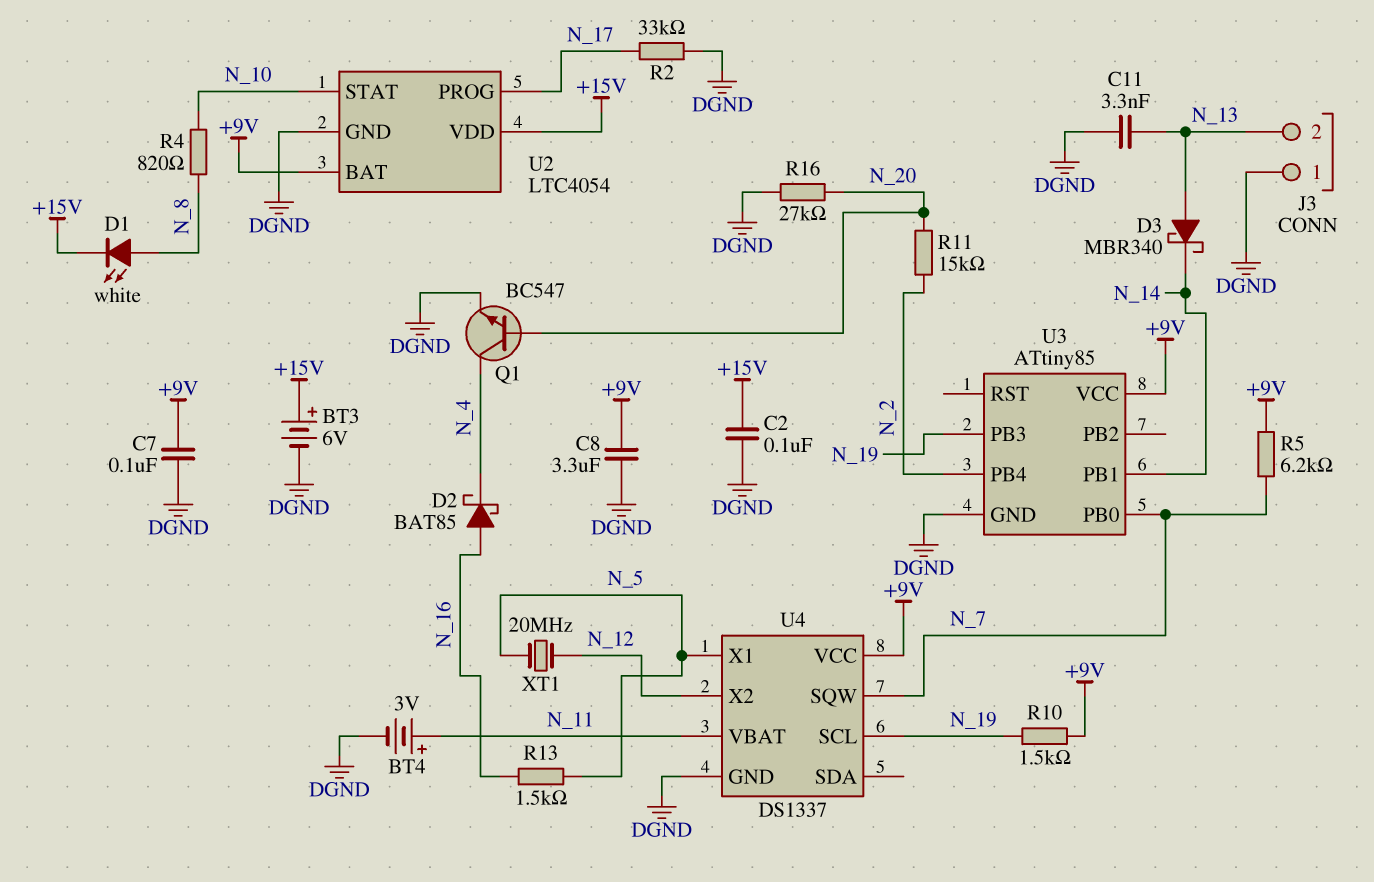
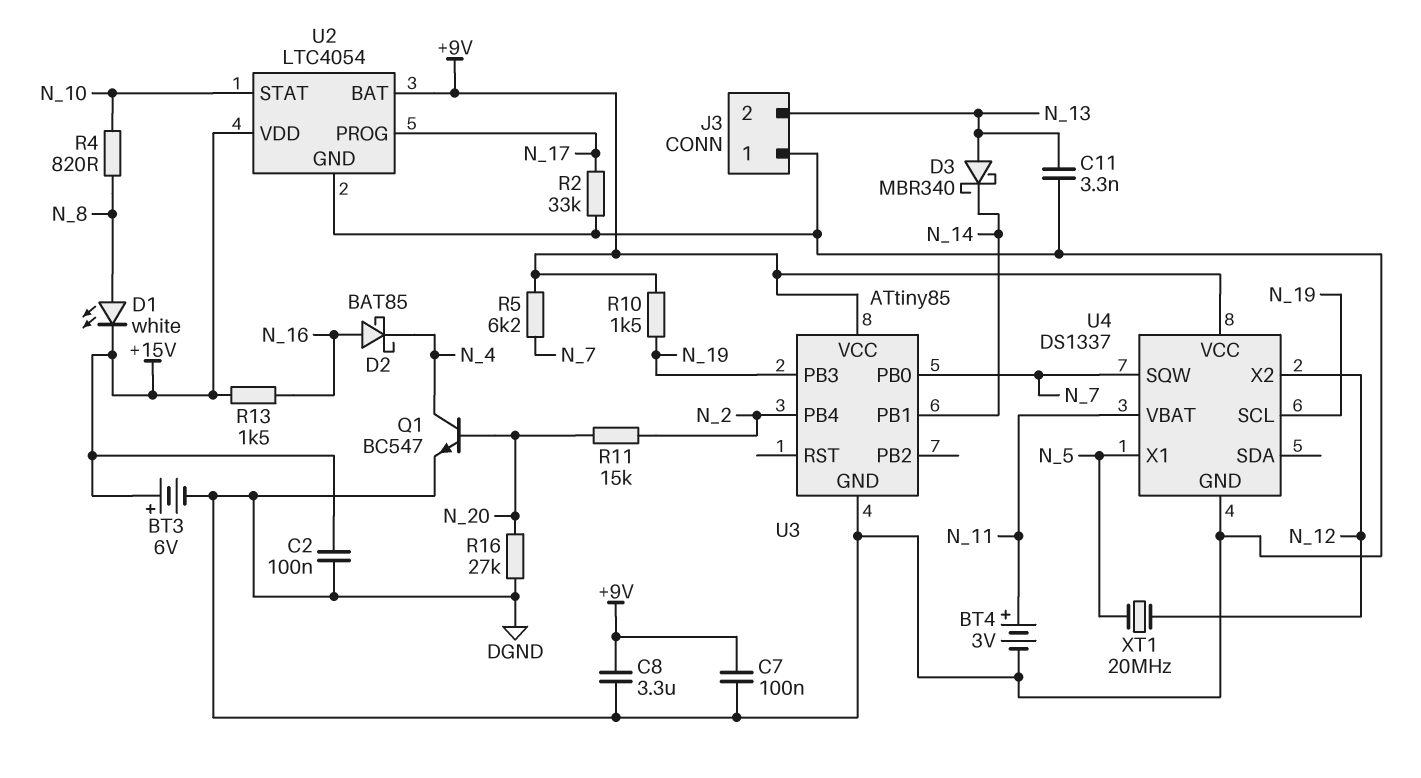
R13: 1.5k (N_5, N_16) -> 1.5k (+15V, N_16)

